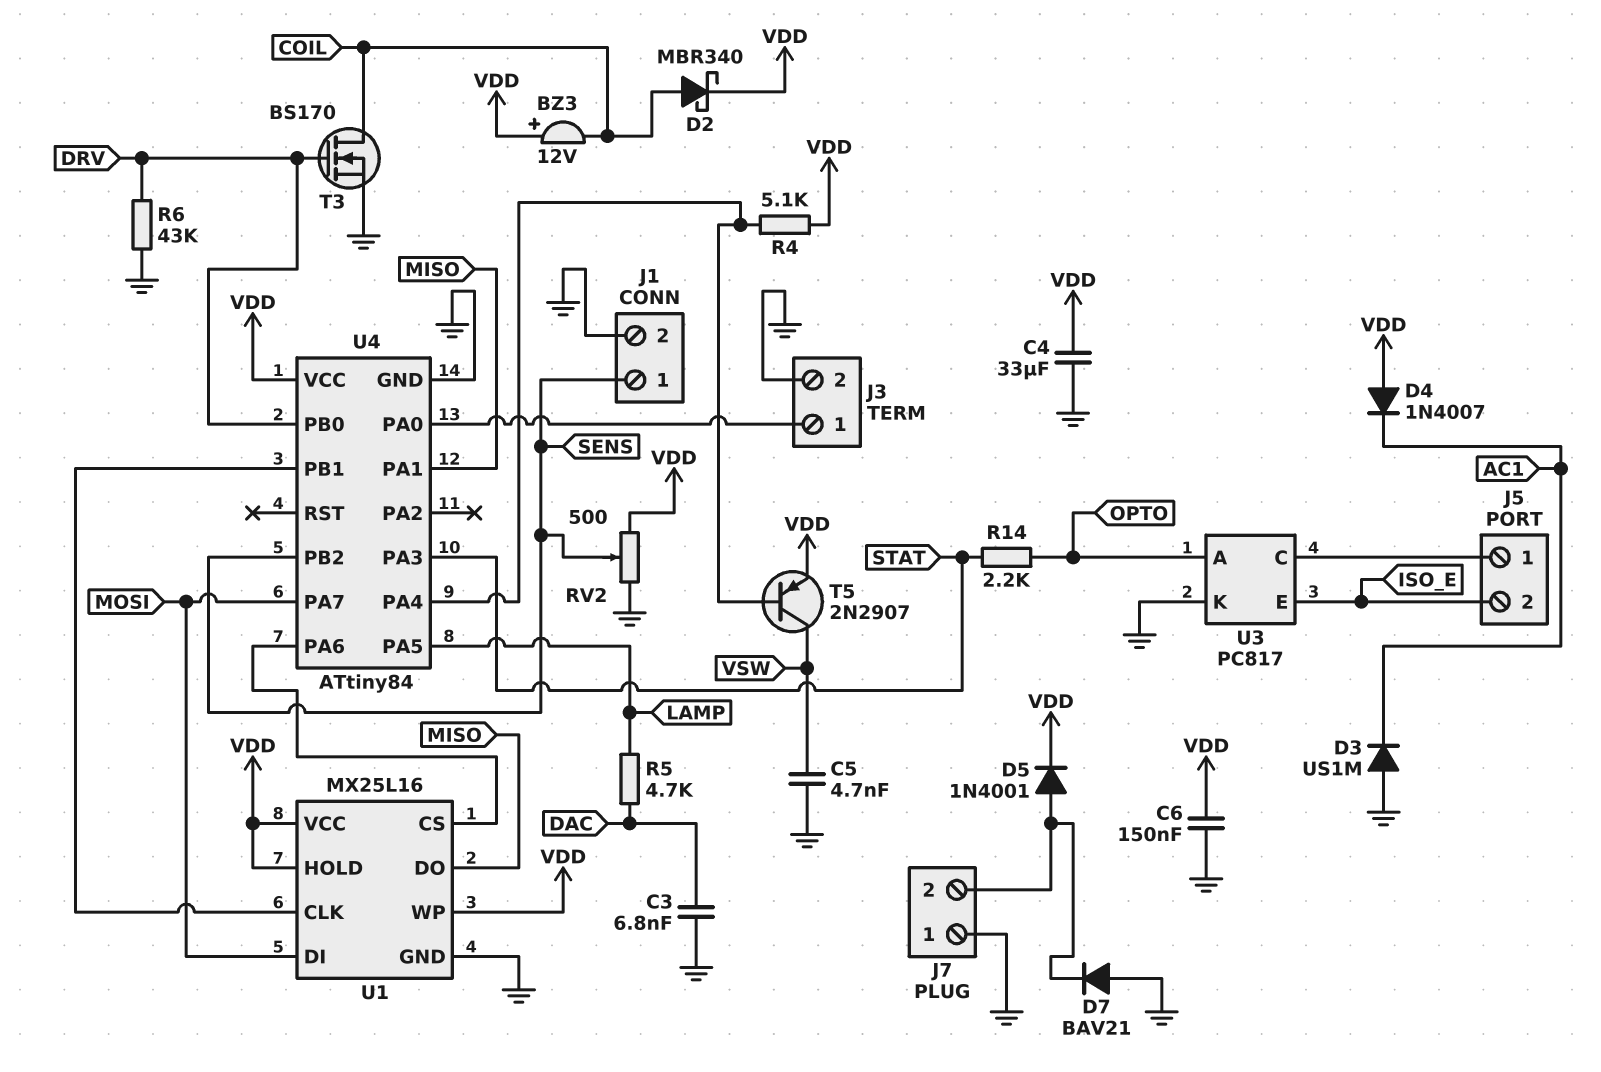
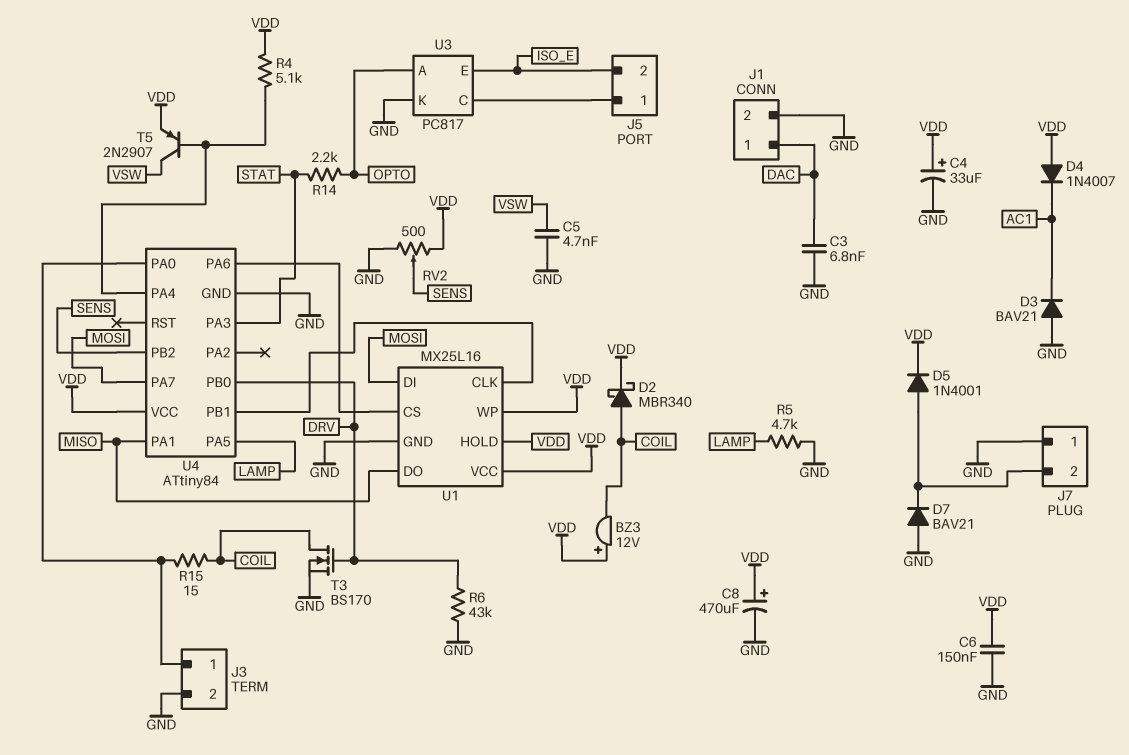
C4: 33uF (GND, VDD) -> 33uF (plus VDD, minus GND)
C8: none -> 470uF (plus VDD, minus GND)
D3: diode US1M (A GND, K AC1) -> diode BAV21 (A GND, K AC1)
J1 pin 1: SENS -> DAC
R5: 4.7k (DAC, LAMP) -> 4.7k (GND, LAMP)
R15: none -> 15 (COIL, J3/1)

